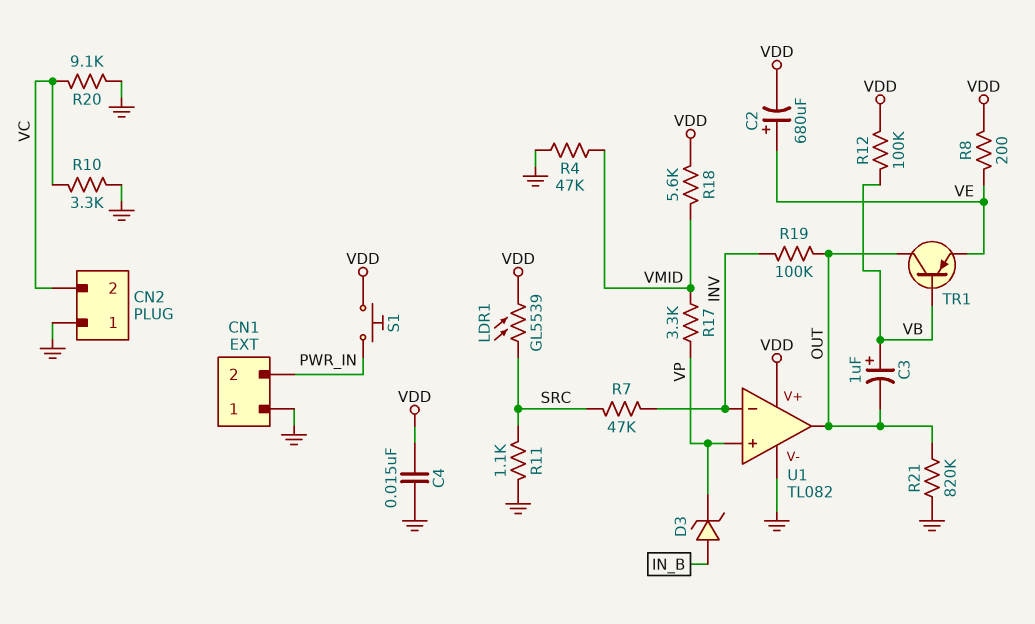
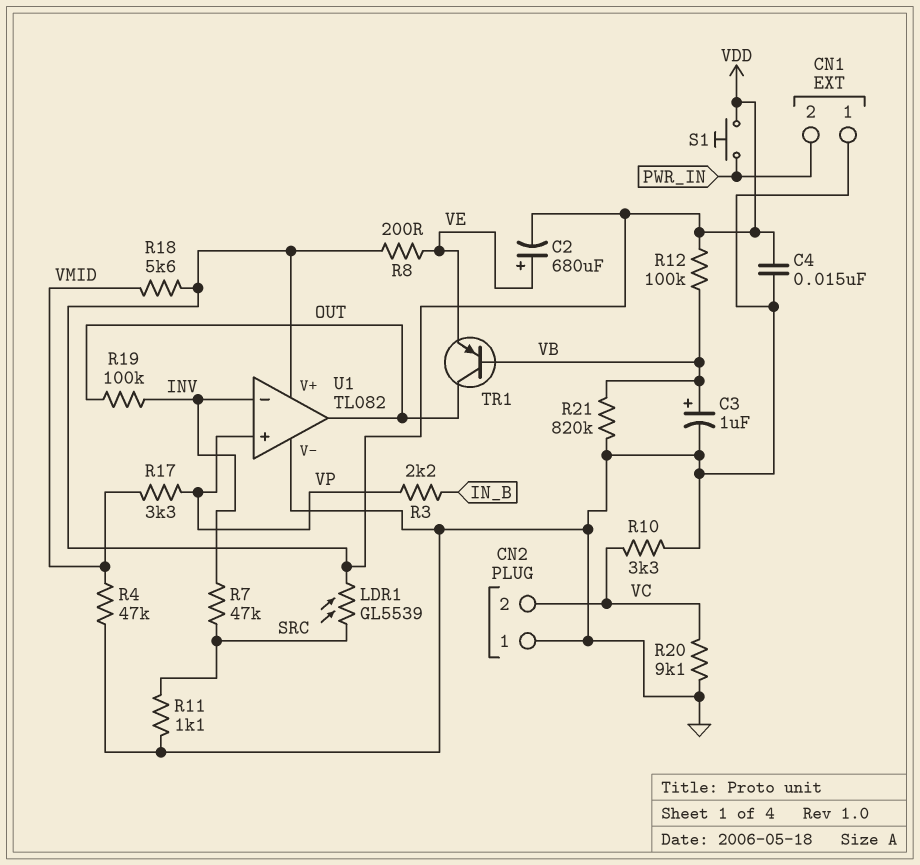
C3: 1uF (plus VB, minus OUT) -> 1uF (plus VB, minus GND)
D3: zener (A IN_B, K VP) -> none
R3: none -> 2.2k (IN_B, VP)
R21: 820k (GND, OUT) -> 820k (GND, VB)

